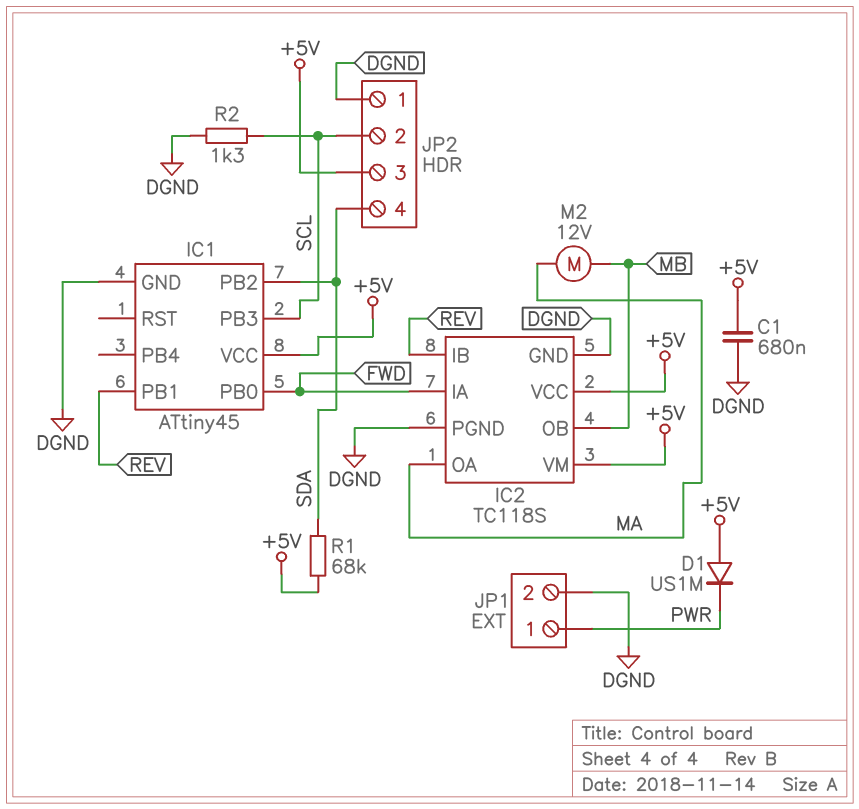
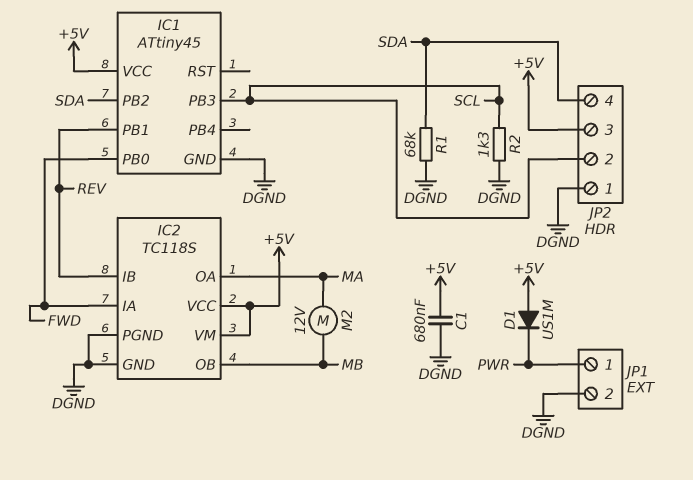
R1: 68k (+5V, SDA) -> 68k (DGND, SDA)

